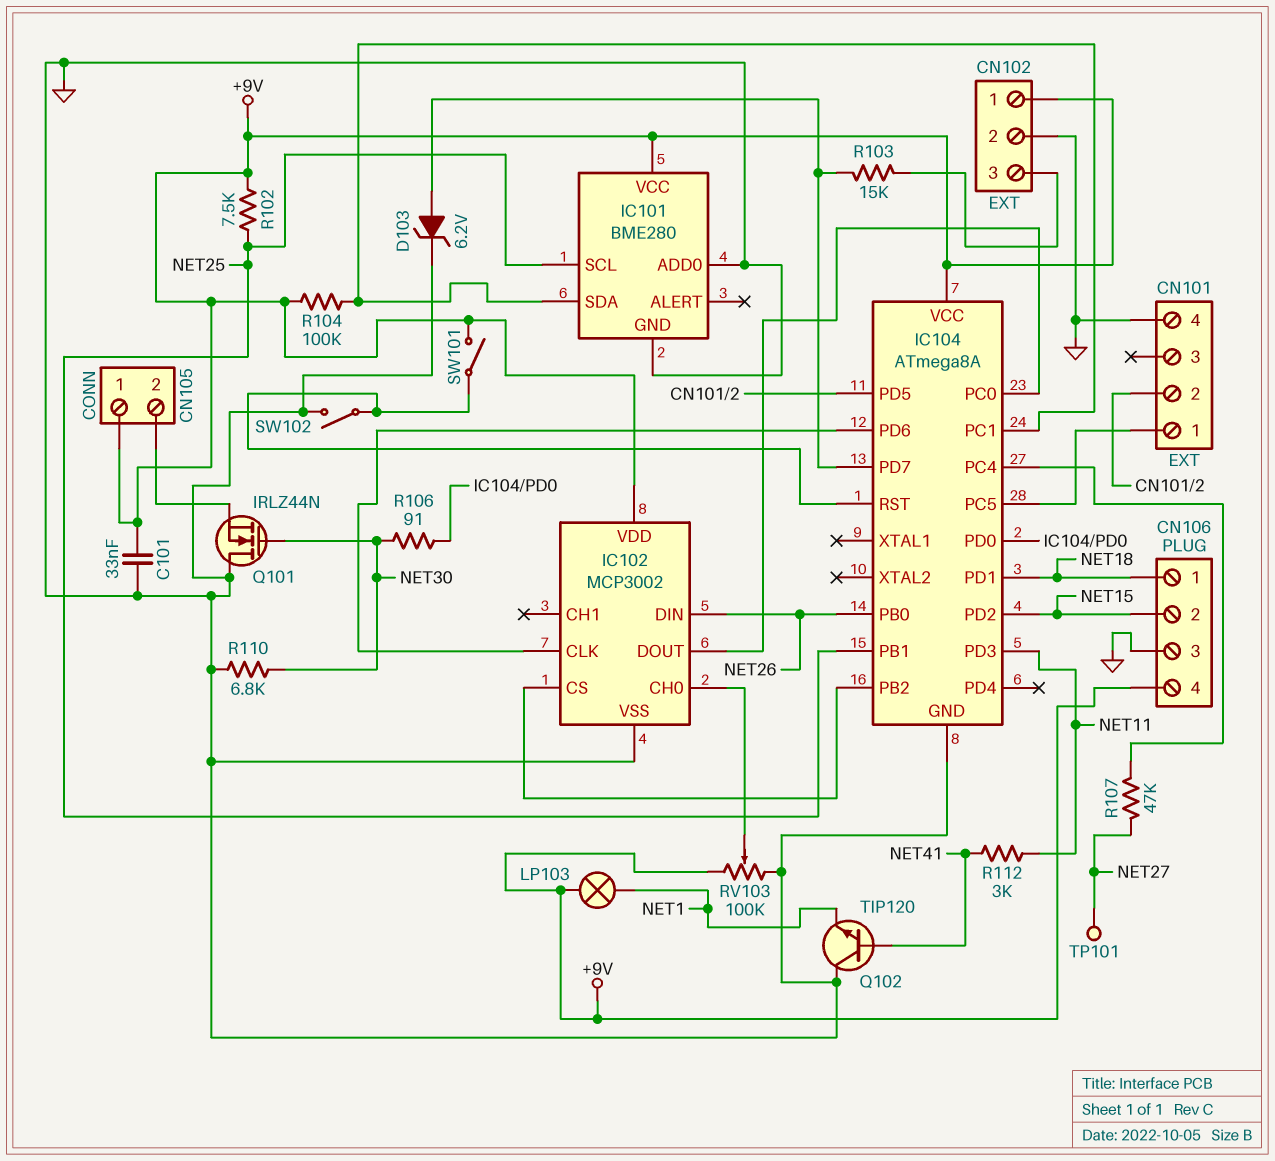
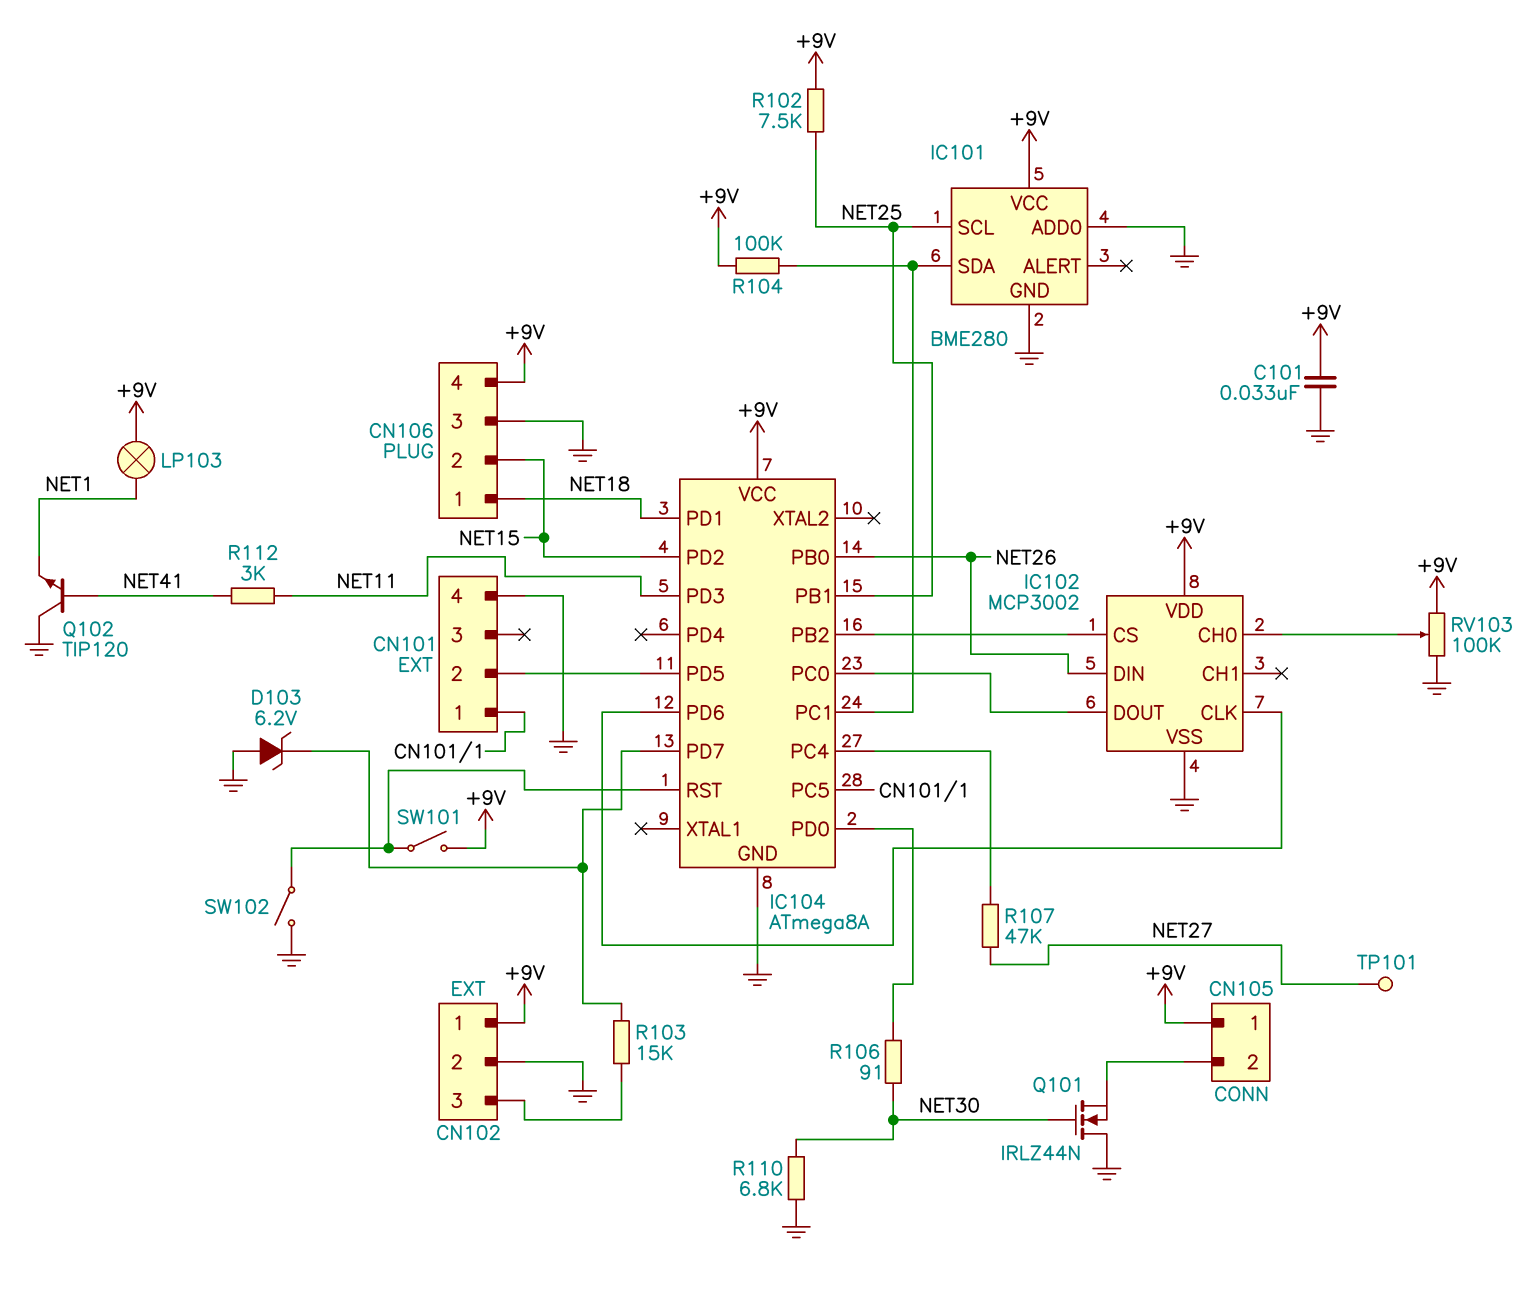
D103: zener 6.2V (A IC104/PD7, K GND) -> zener 6.2V (A GND, K IC104/PD7)

